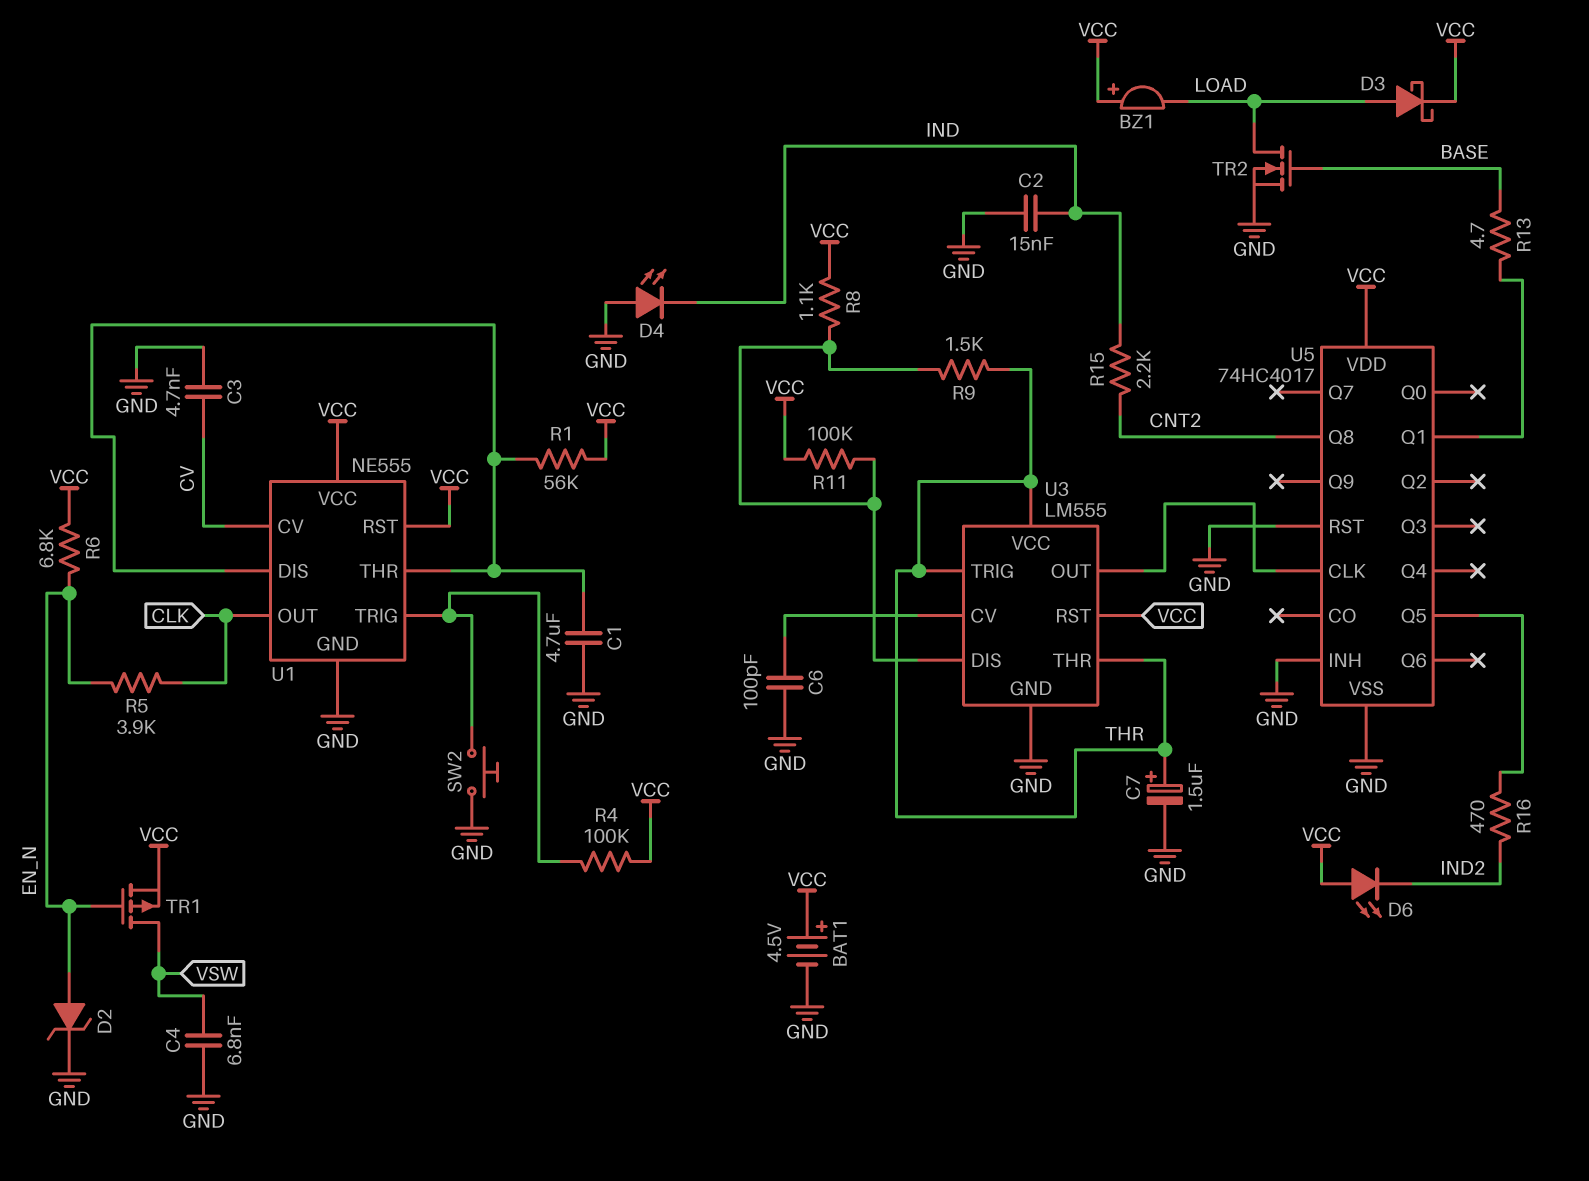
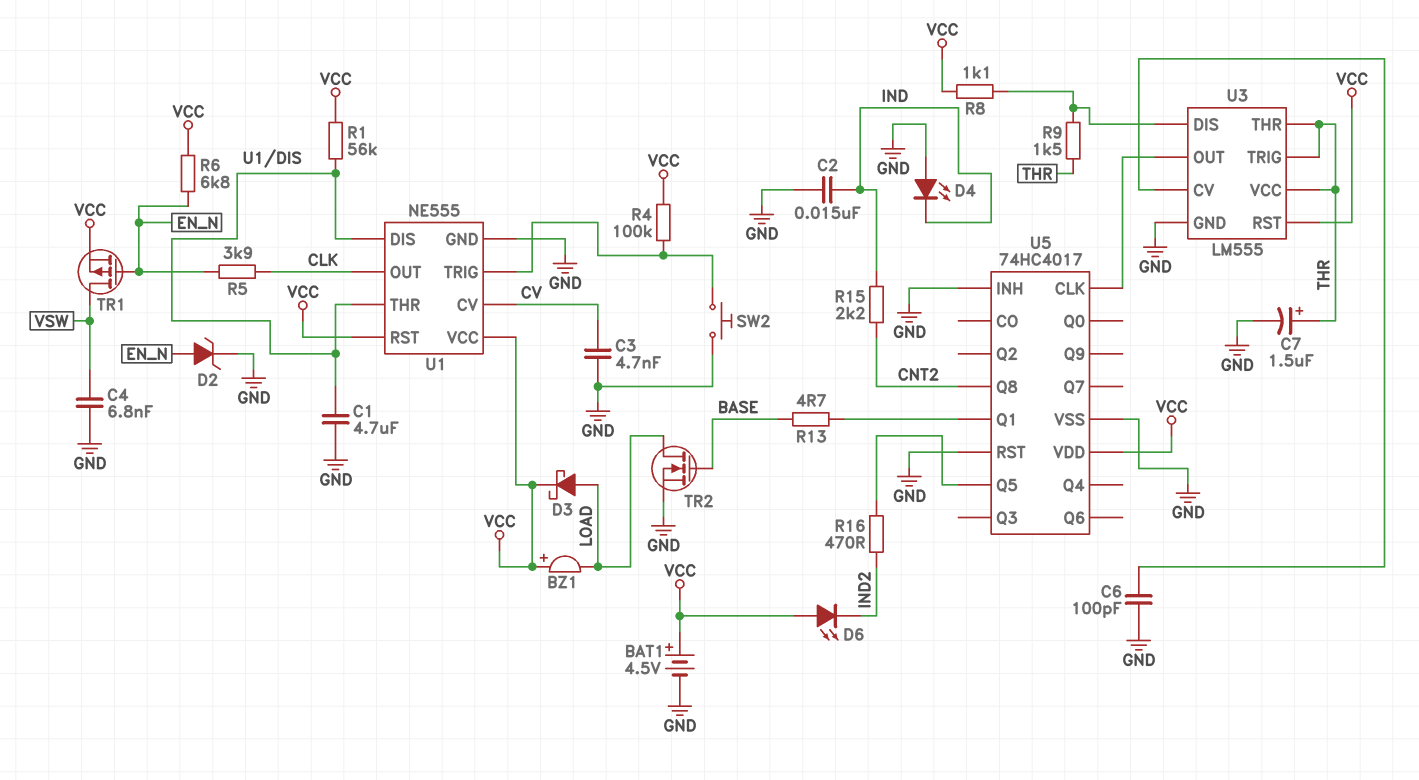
R11: 100k (U3/DIS, VCC) -> none

